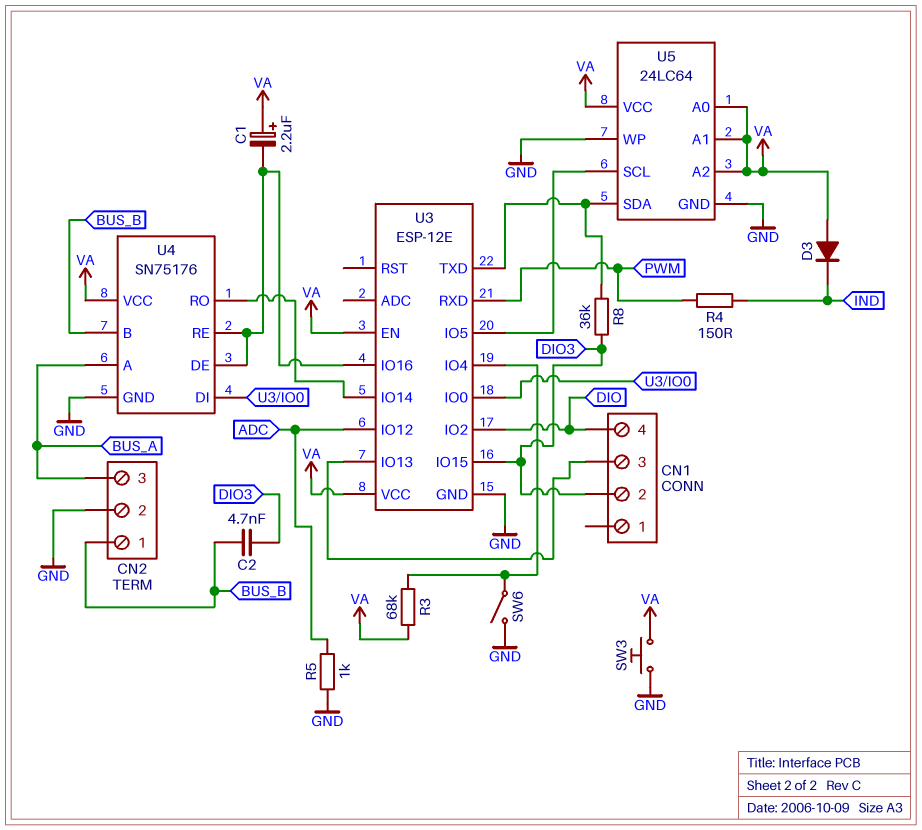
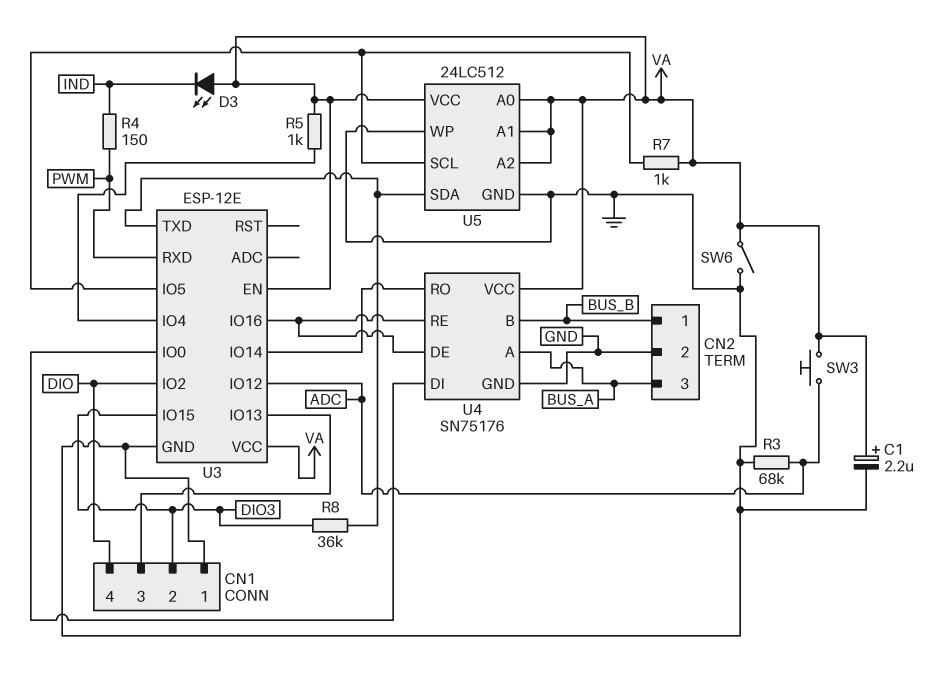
C1: 2.2uF (plus VA, minus U3/IO16) -> 2.2uF (plus VA, minus GND)
C2: 4.7nF (BUS_B, DIO3) -> none
CN1 pin 1: none -> GND
D3: diode (A VA, K IND) -> LED (A VA, K IND)
R3: 68k (U3/IO4, VA) -> 68k (ADC, GND)
R5: 1k (ADC, GND) -> 1k (U3/IO4, VA)
R7: none -> 1k (U3/IO5, VA)
SW3: button (GND, VA) -> button (ADC, VA)
SW6: switch (GND, U3/IO4) -> switch (GND, VA)
U5: 24LC64 -> 24LC512

